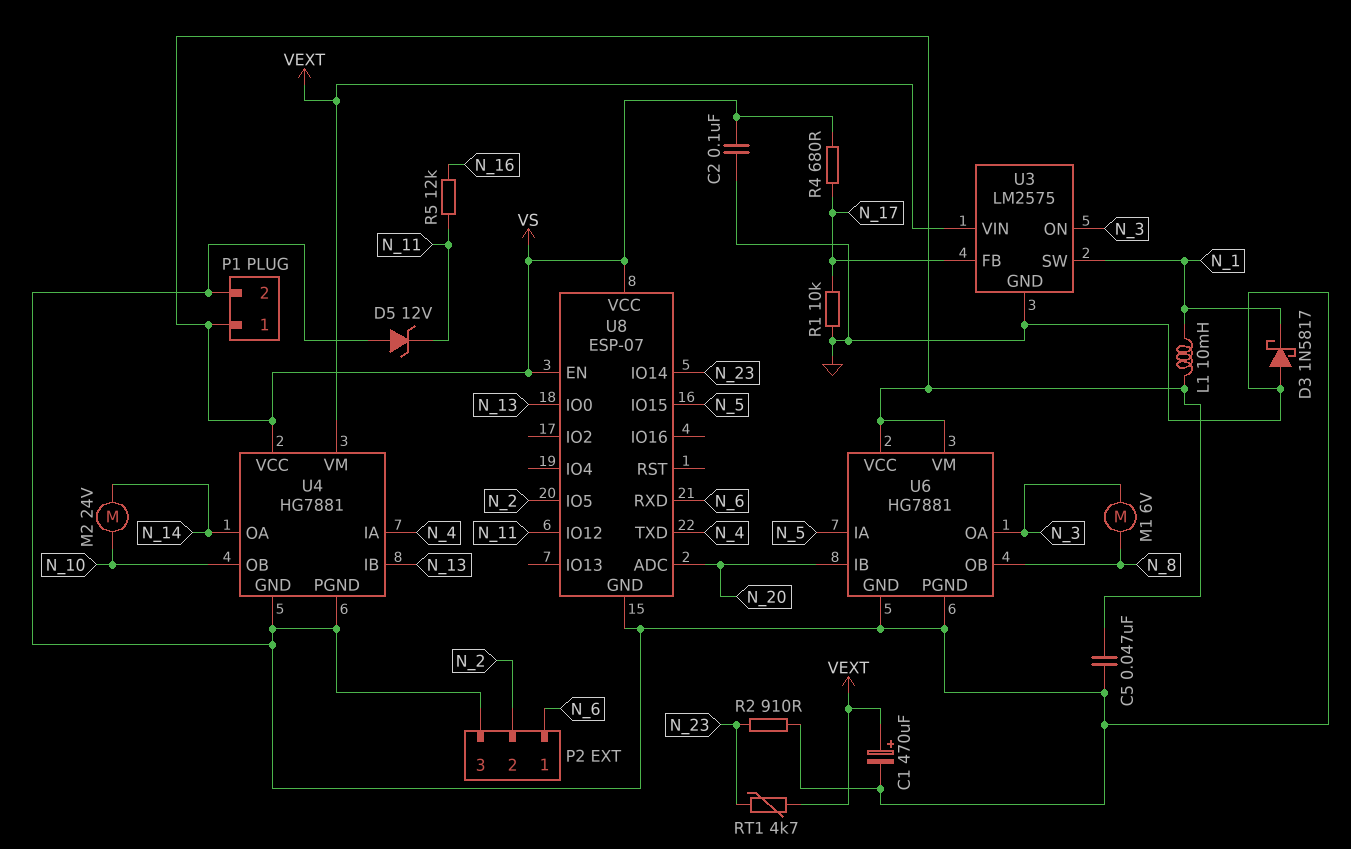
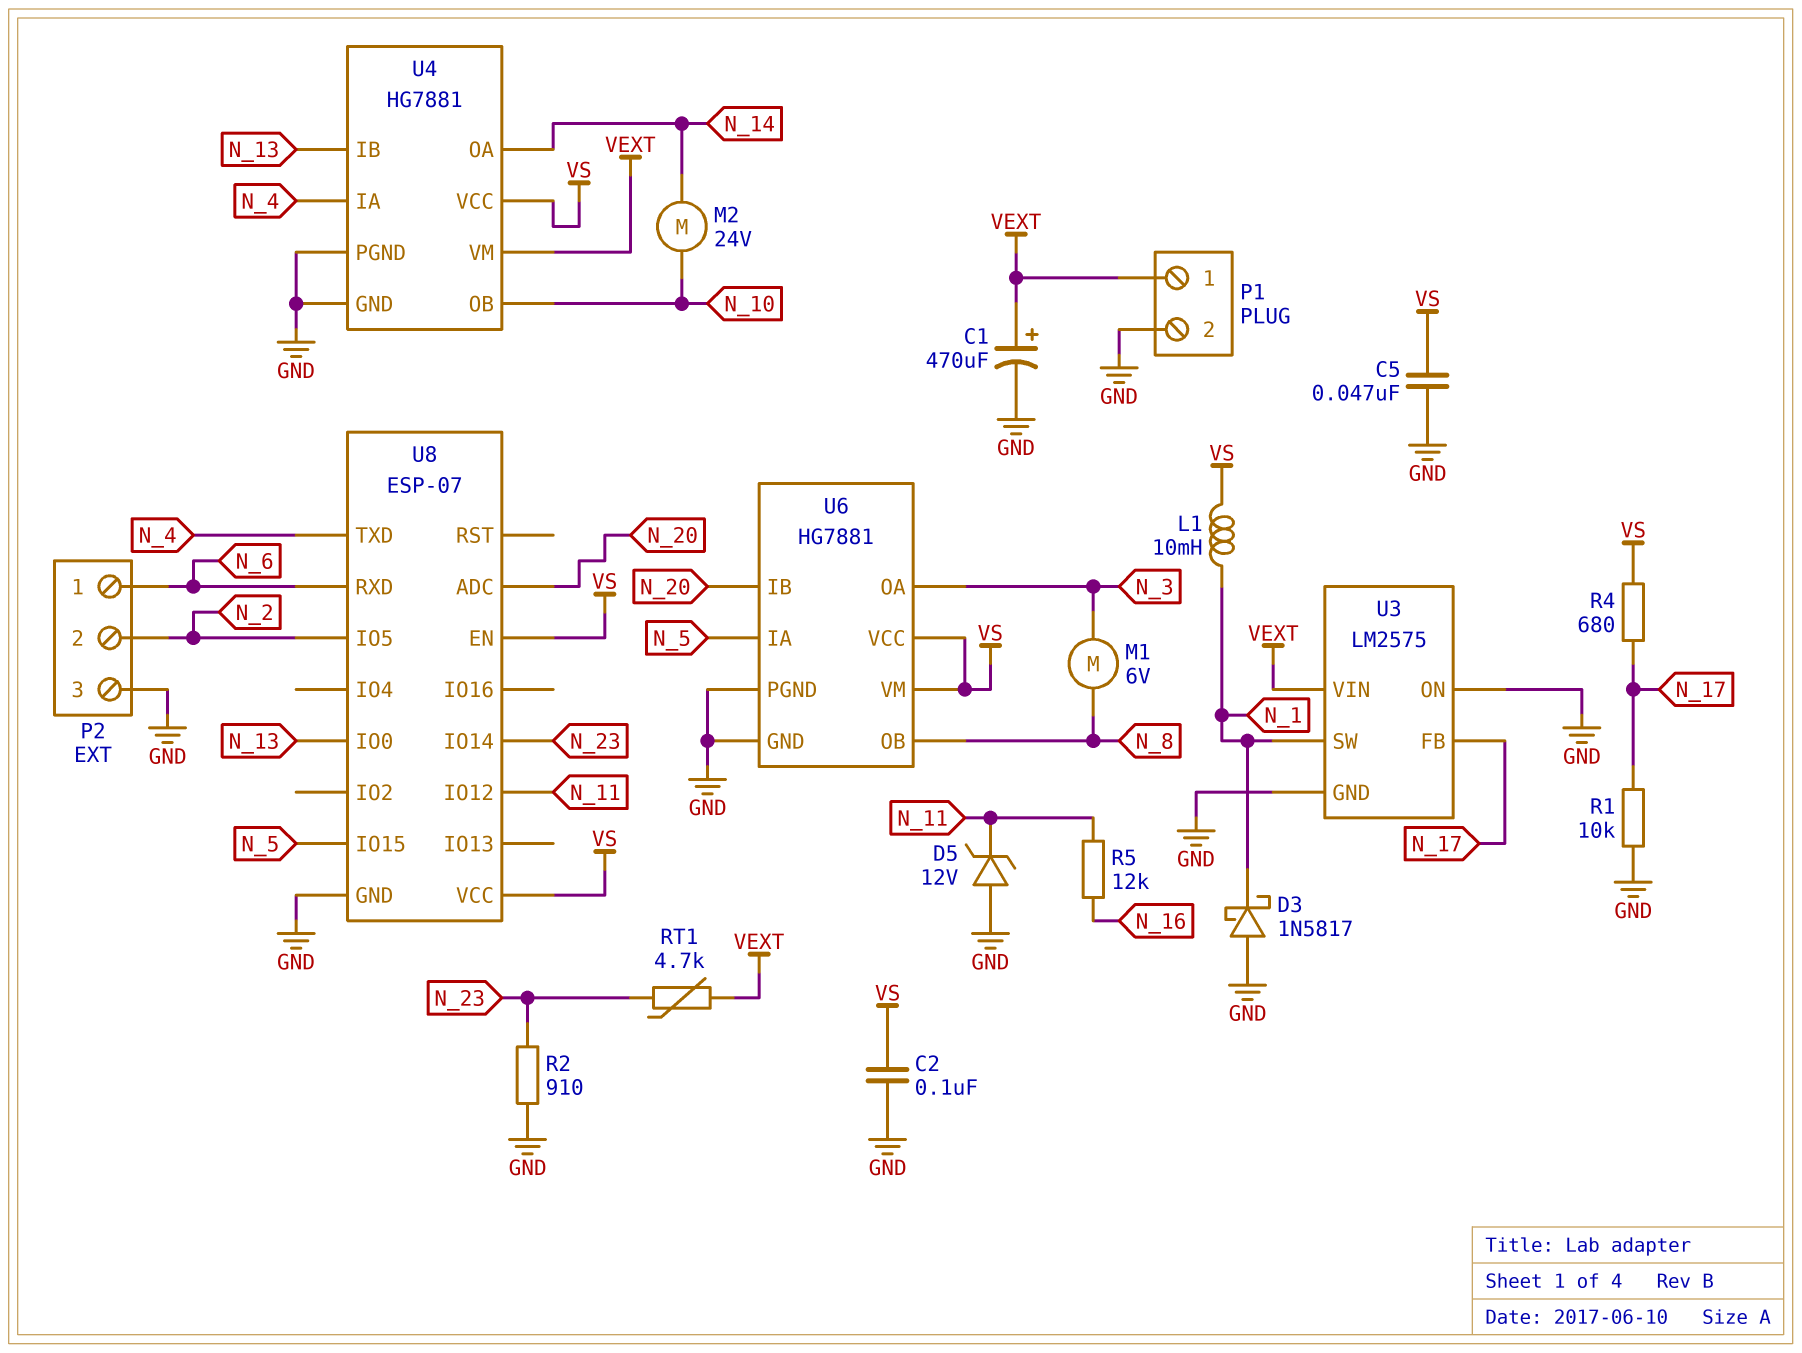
P1 pin 1: VS -> VEXT
U3 pin ON: N_3 -> GND

